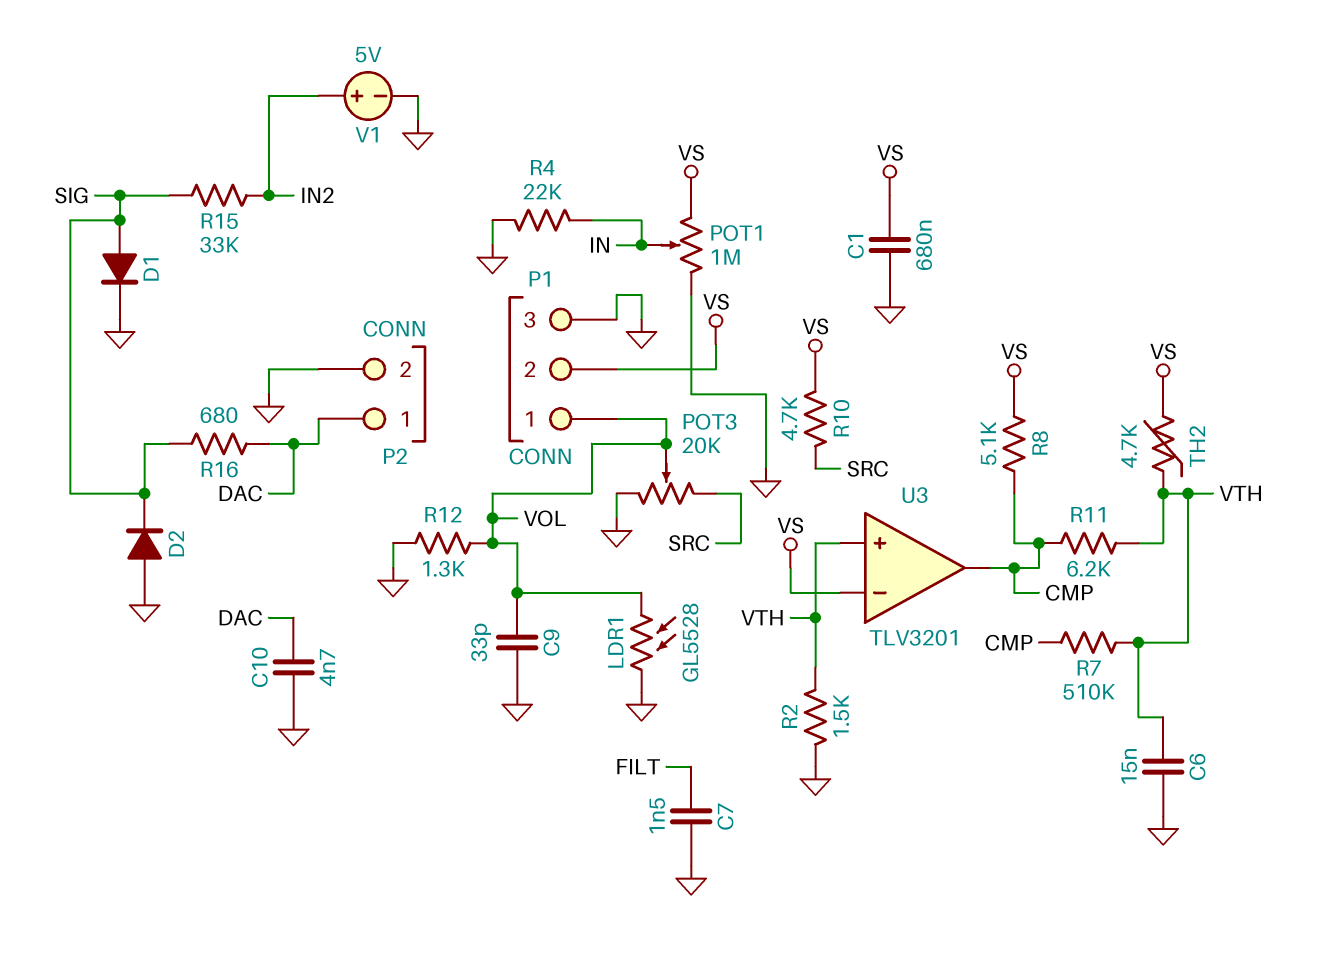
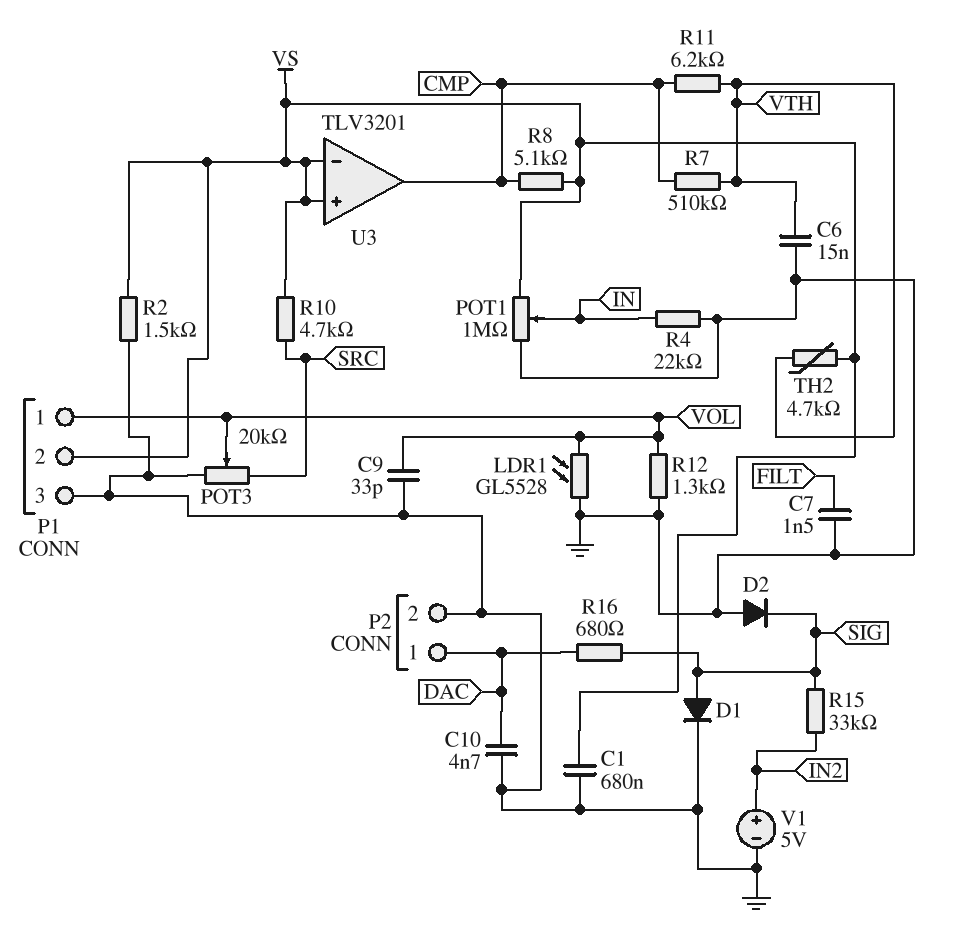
R2: 1.5k (GND, VTH) -> 1.5k (GND, VS)
U3 pin in+: VTH -> VS

